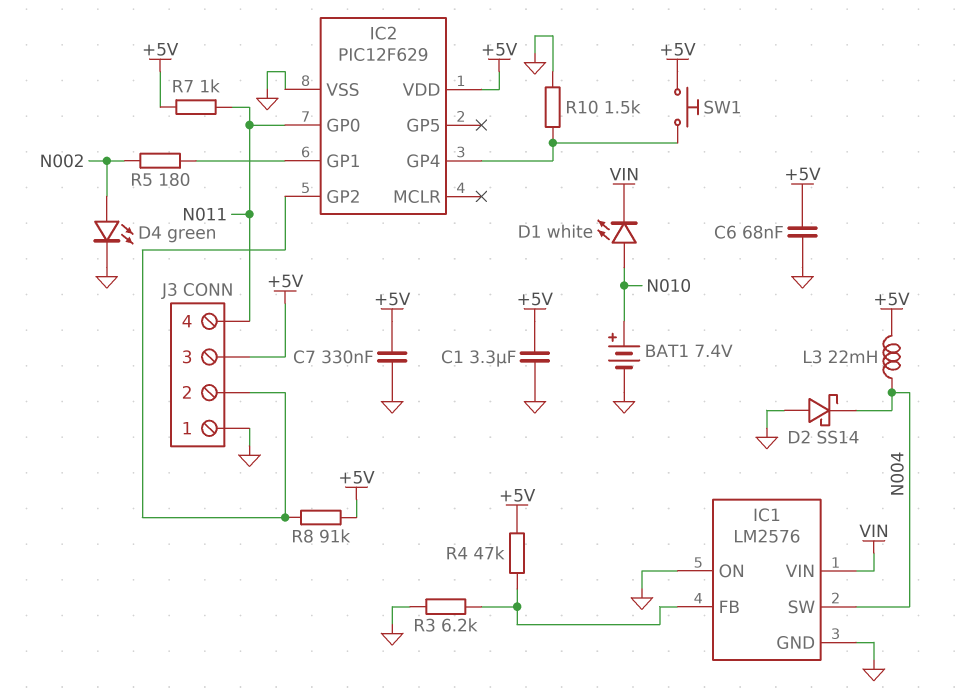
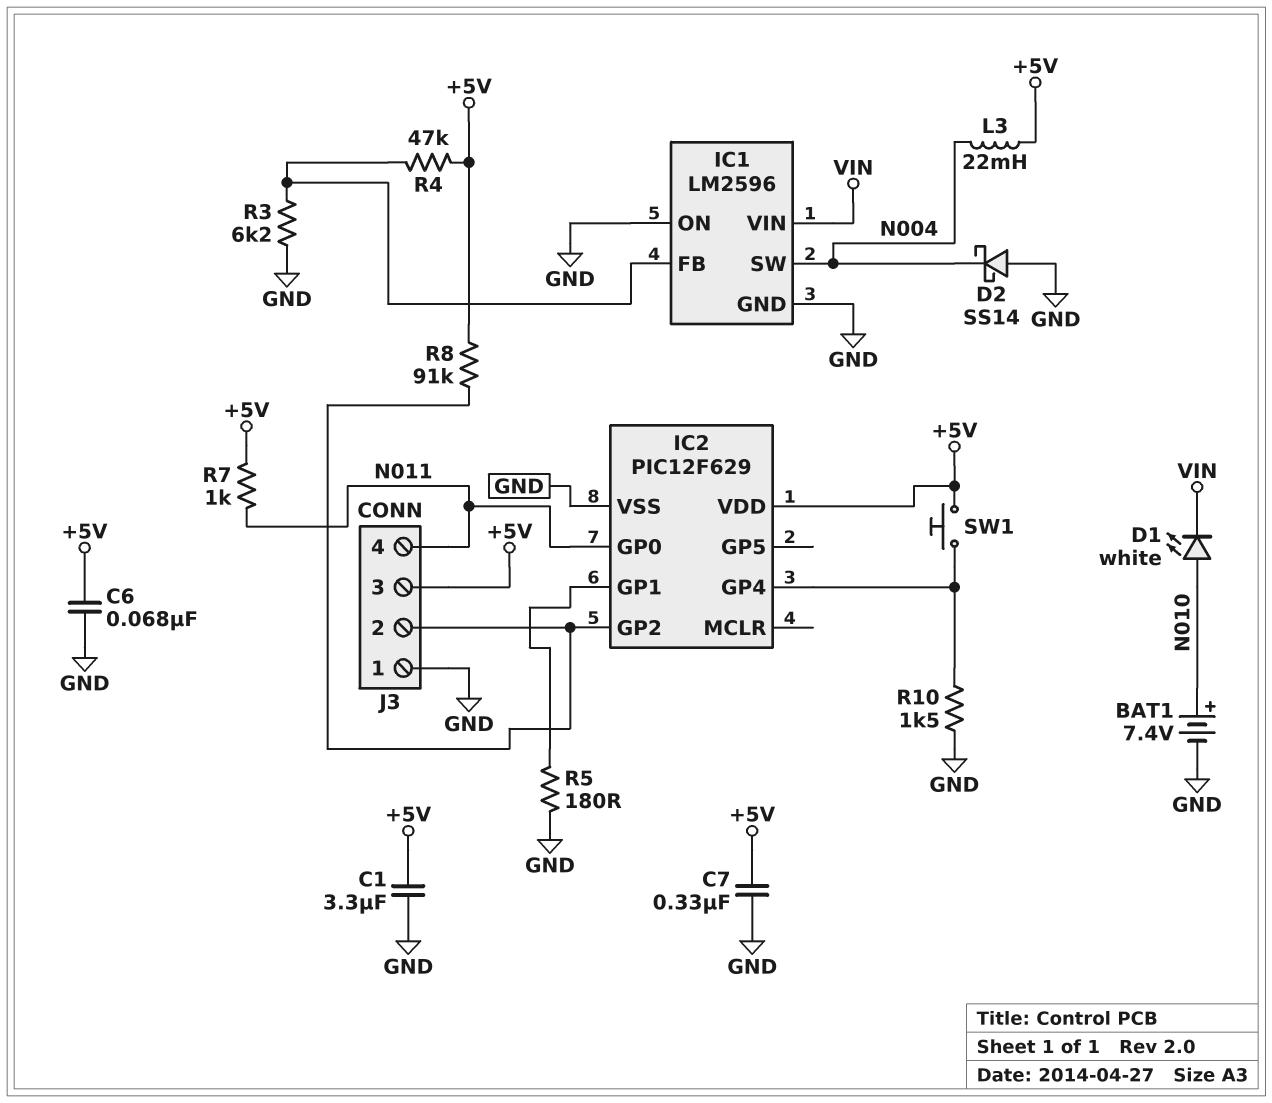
D4: LED green (A N002, K GND) -> none
IC1: LM2576 -> LM2596
R5: 180 (IC2/GP1, N002) -> 180 (GND, IC2/GP1)

